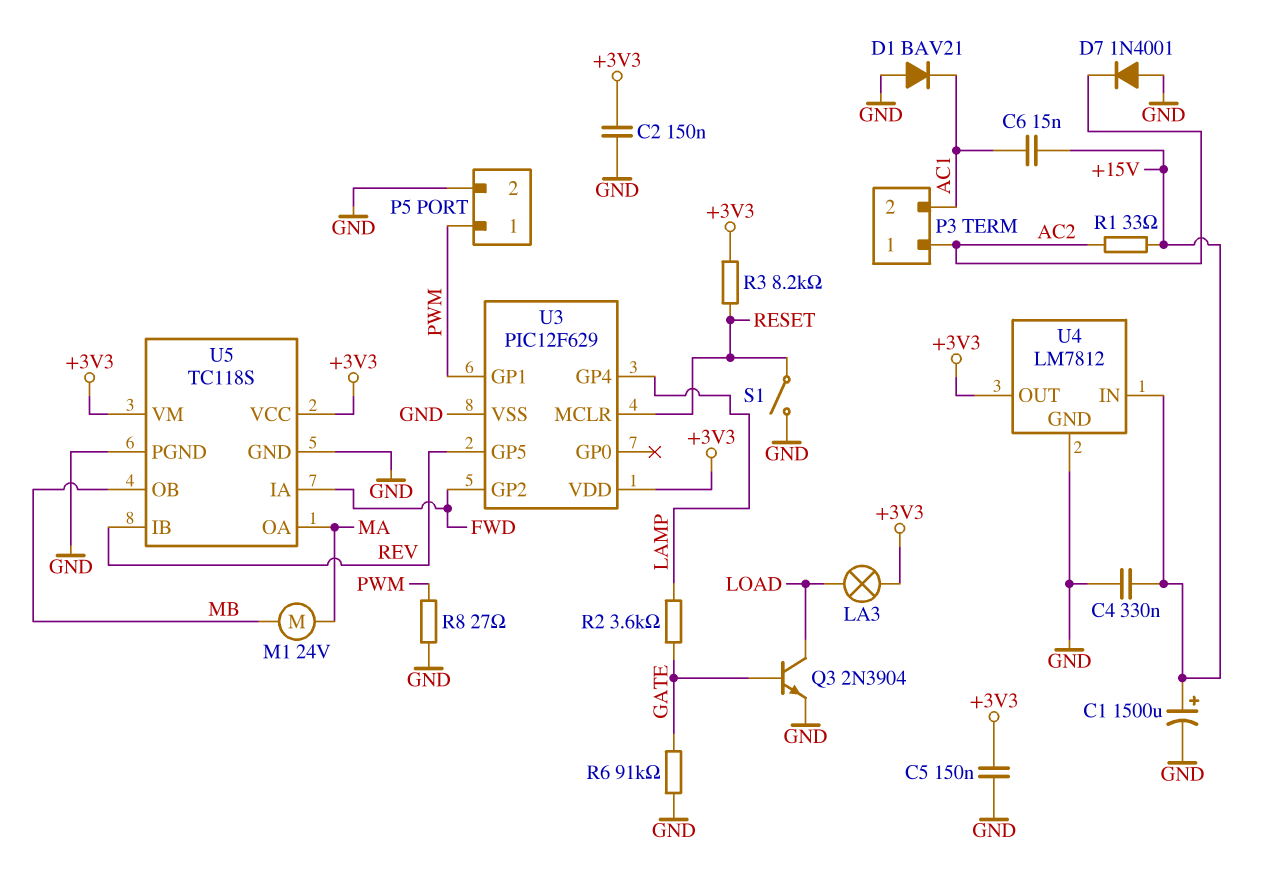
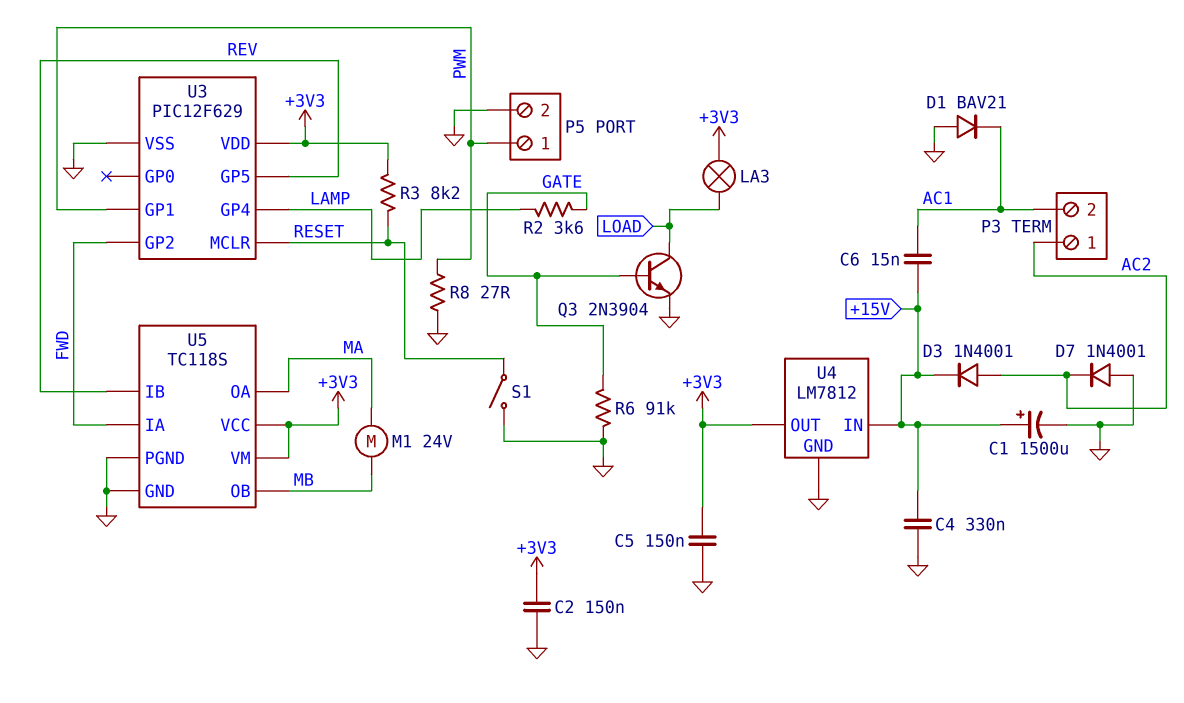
D3: none -> diode 1N4001 (A AC2, K +15V)
R1: 33 (+15V, AC2) -> none

